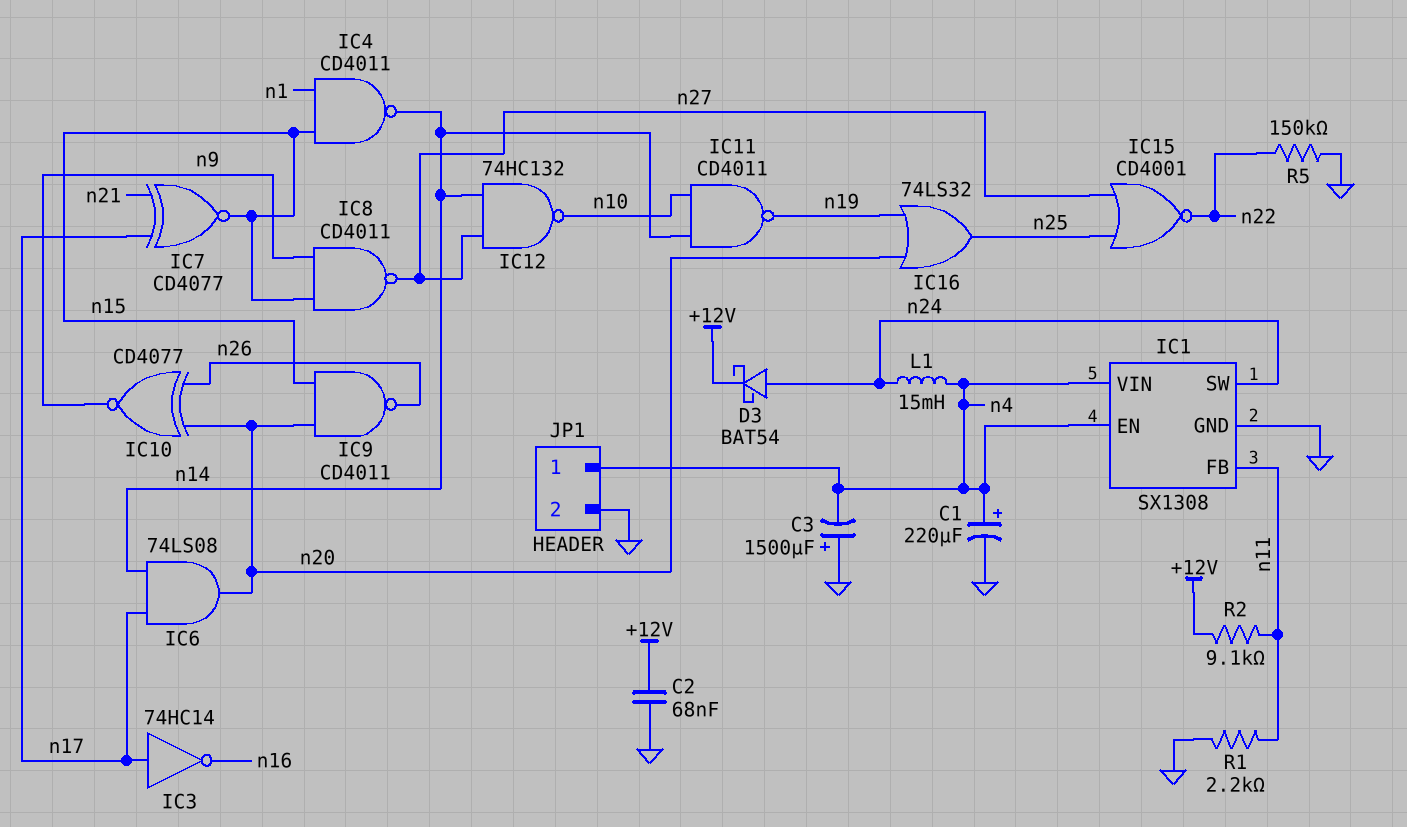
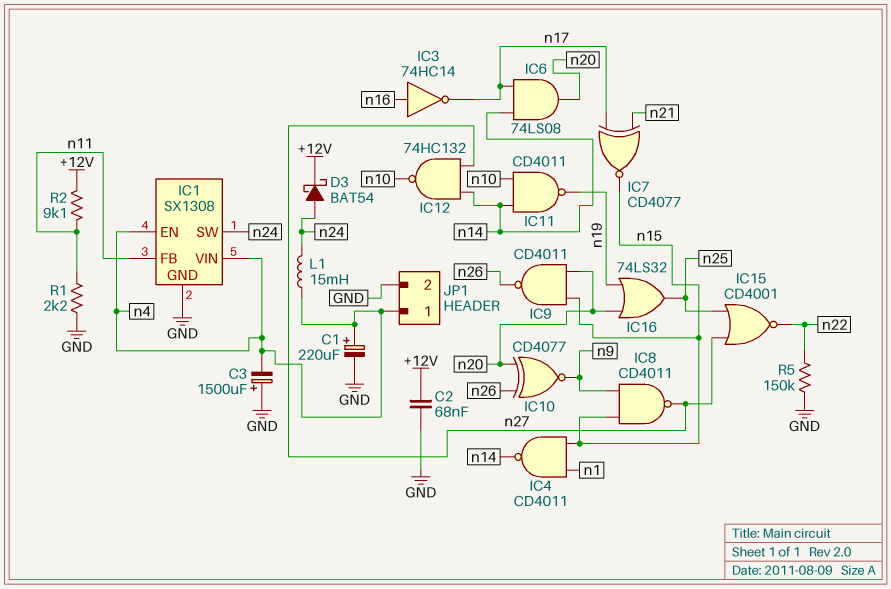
IC3: NOT 74HC14 (in n17, out n16) -> NOT 74HC14 (in n16, out n17)

